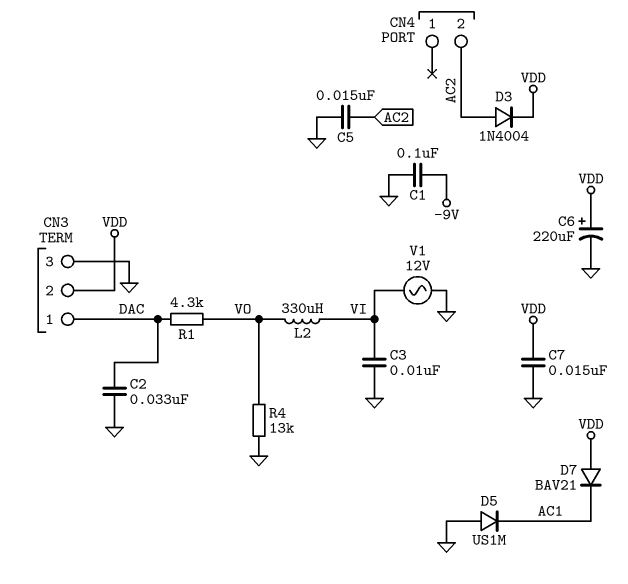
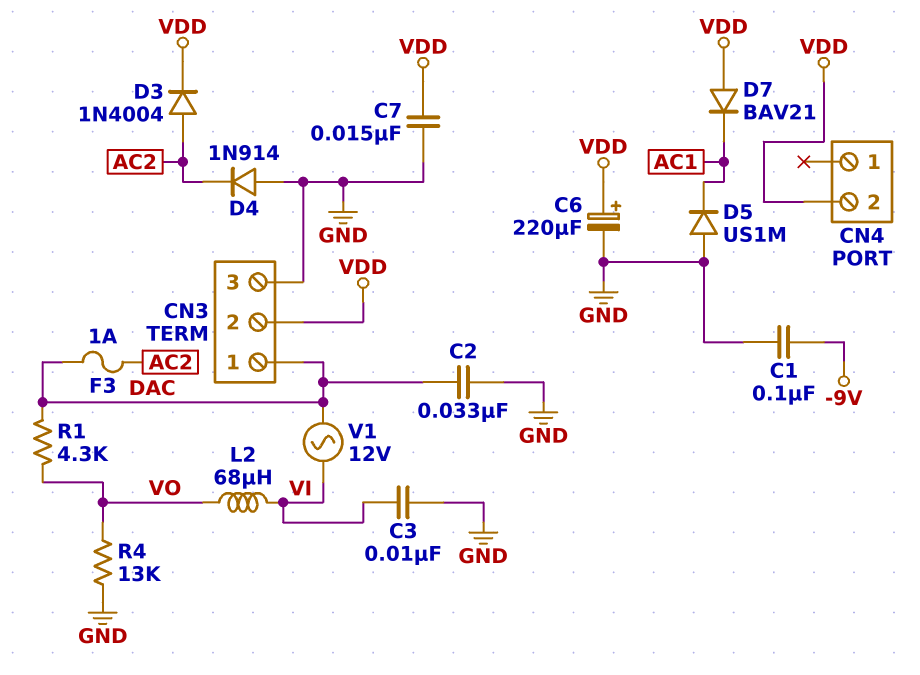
C5: 15nF (AC2, GND) -> none
CN4 pin 2: AC2 -> VDD
D4: none -> diode 1N914 (A GND, K AC2)
F3: none -> 1A (AC2, DAC)
L2: 330uH (VI, VO) -> 68uH (VI, VO)
V1: AC 12V (GND, VI) -> AC 12V (DAC, VI)

